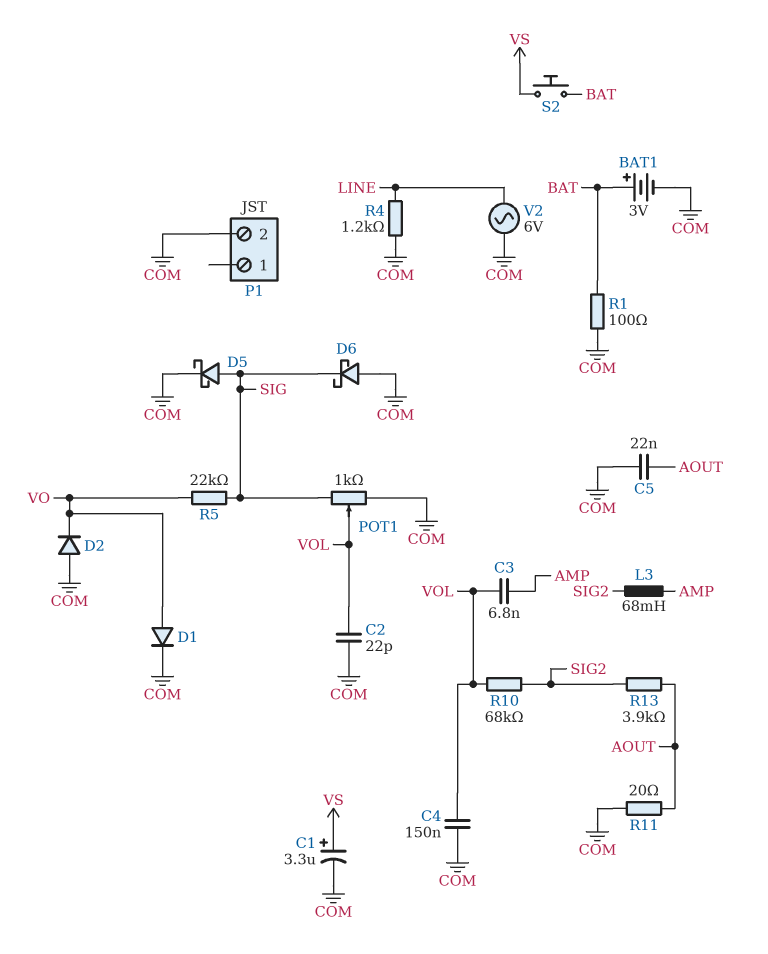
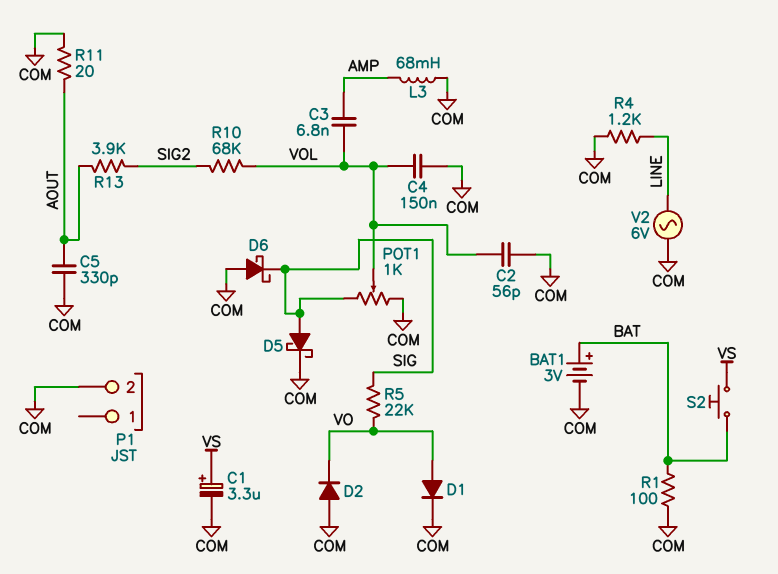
C2: 22pF (COM, VOL) -> 56pF (COM, VOL)
C5: 22nF (AOUT, COM) -> 330pF (AOUT, COM)
L3: 68mH (AMP, SIG2) -> 68mH (AMP, COM)

